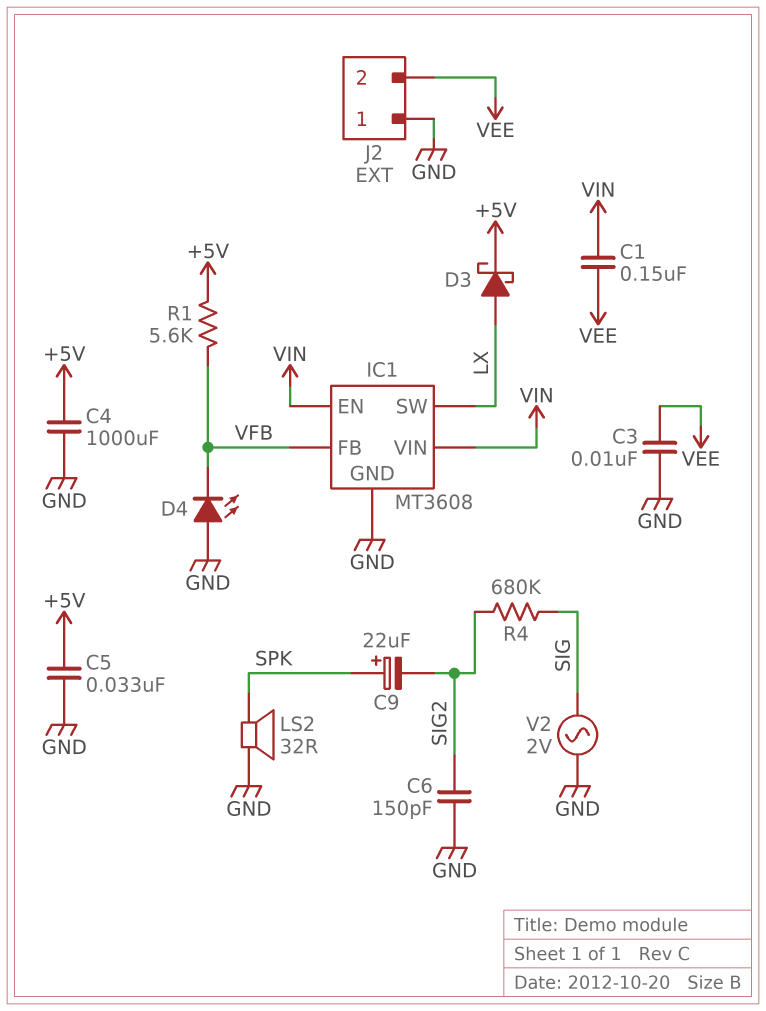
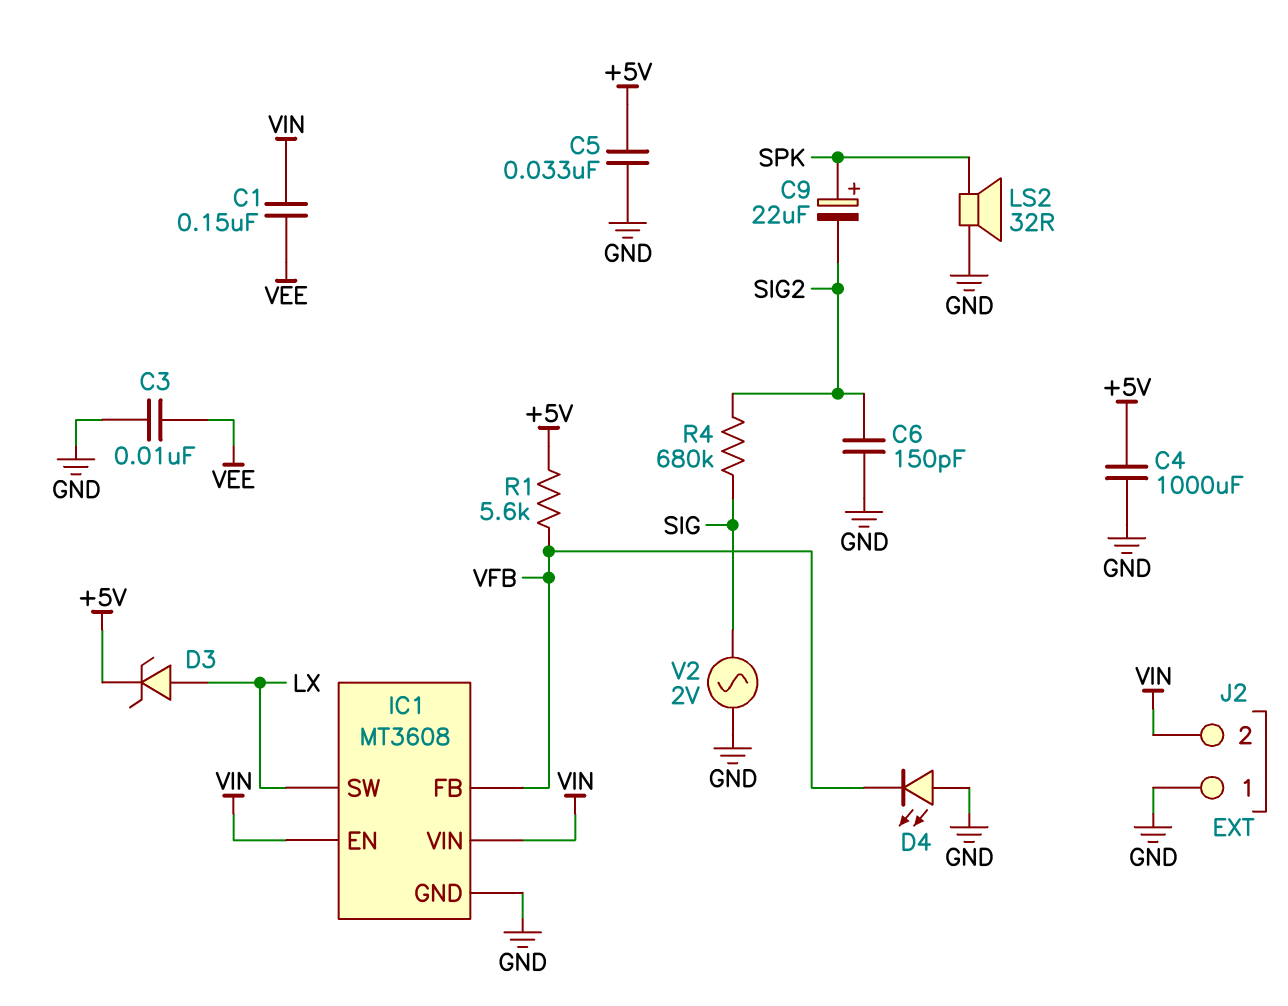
D3: schottky (A LX, K +5V) -> zener (A LX, K +5V)
J2 pin 2: VEE -> VIN

